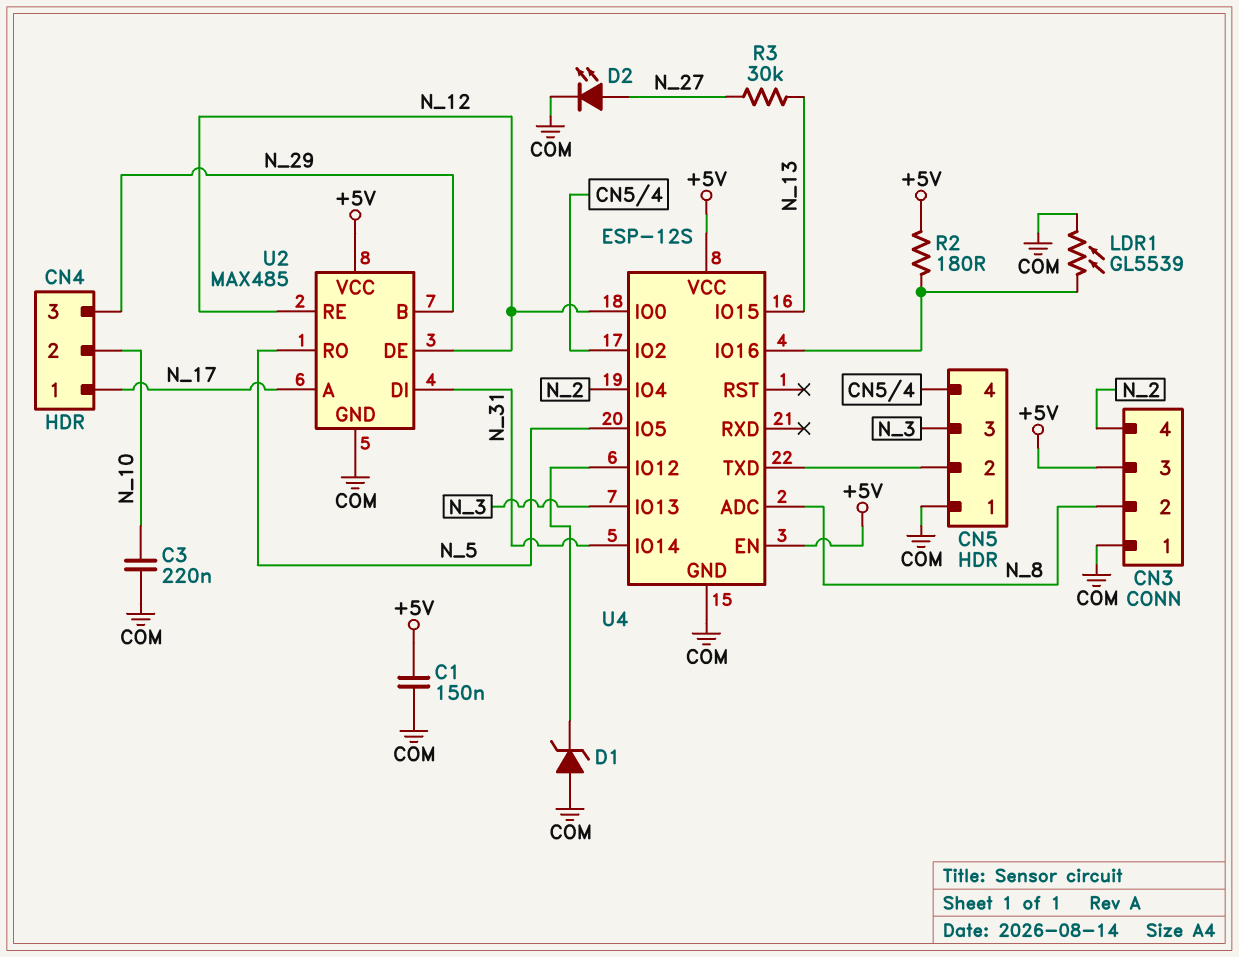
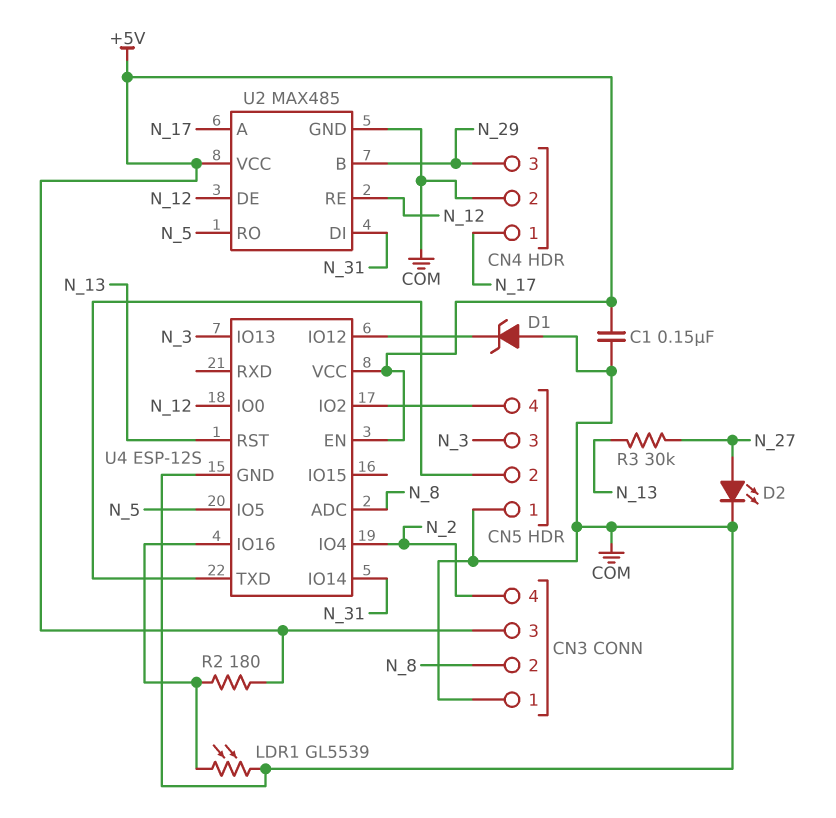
C3: 220nF (COM, N_10) -> none
CN4 pin 2: N_10 -> COM
U4 pin IO15: N_13 -> none
U4 pin RST: none -> N_13

